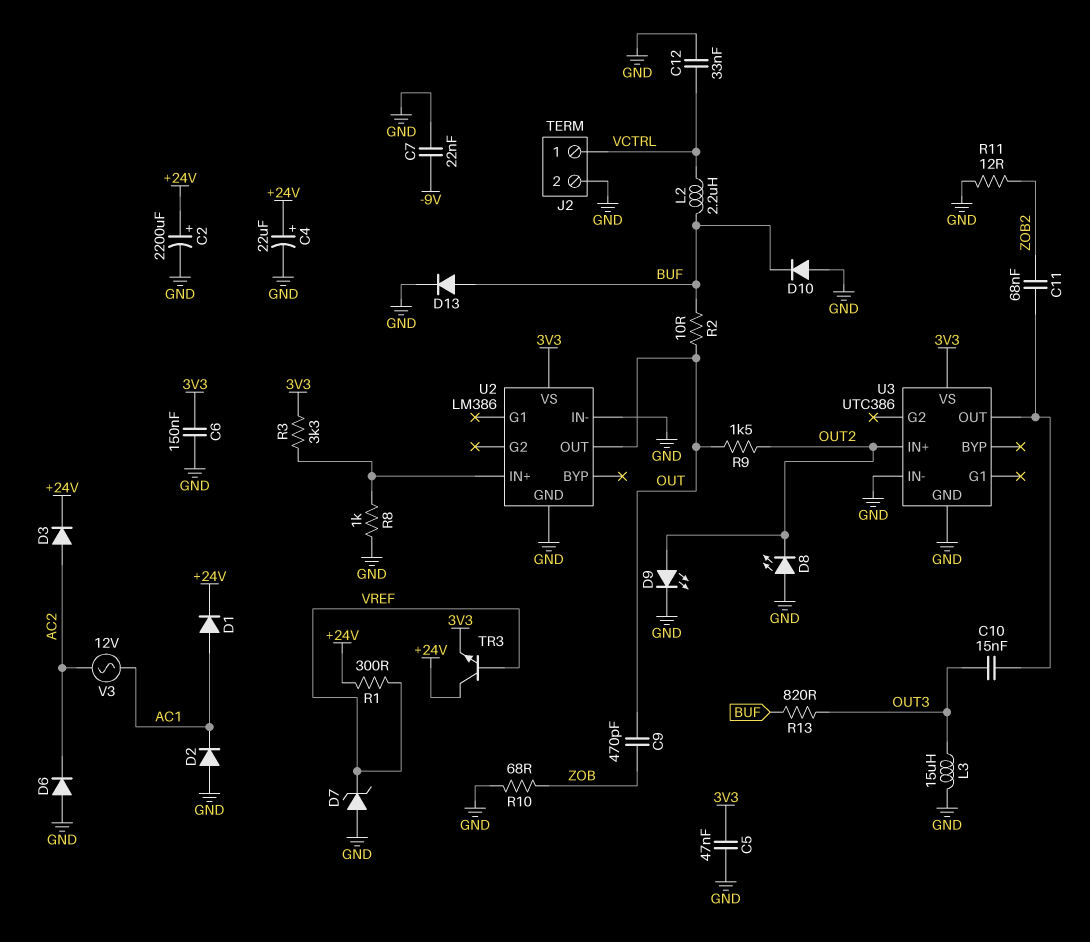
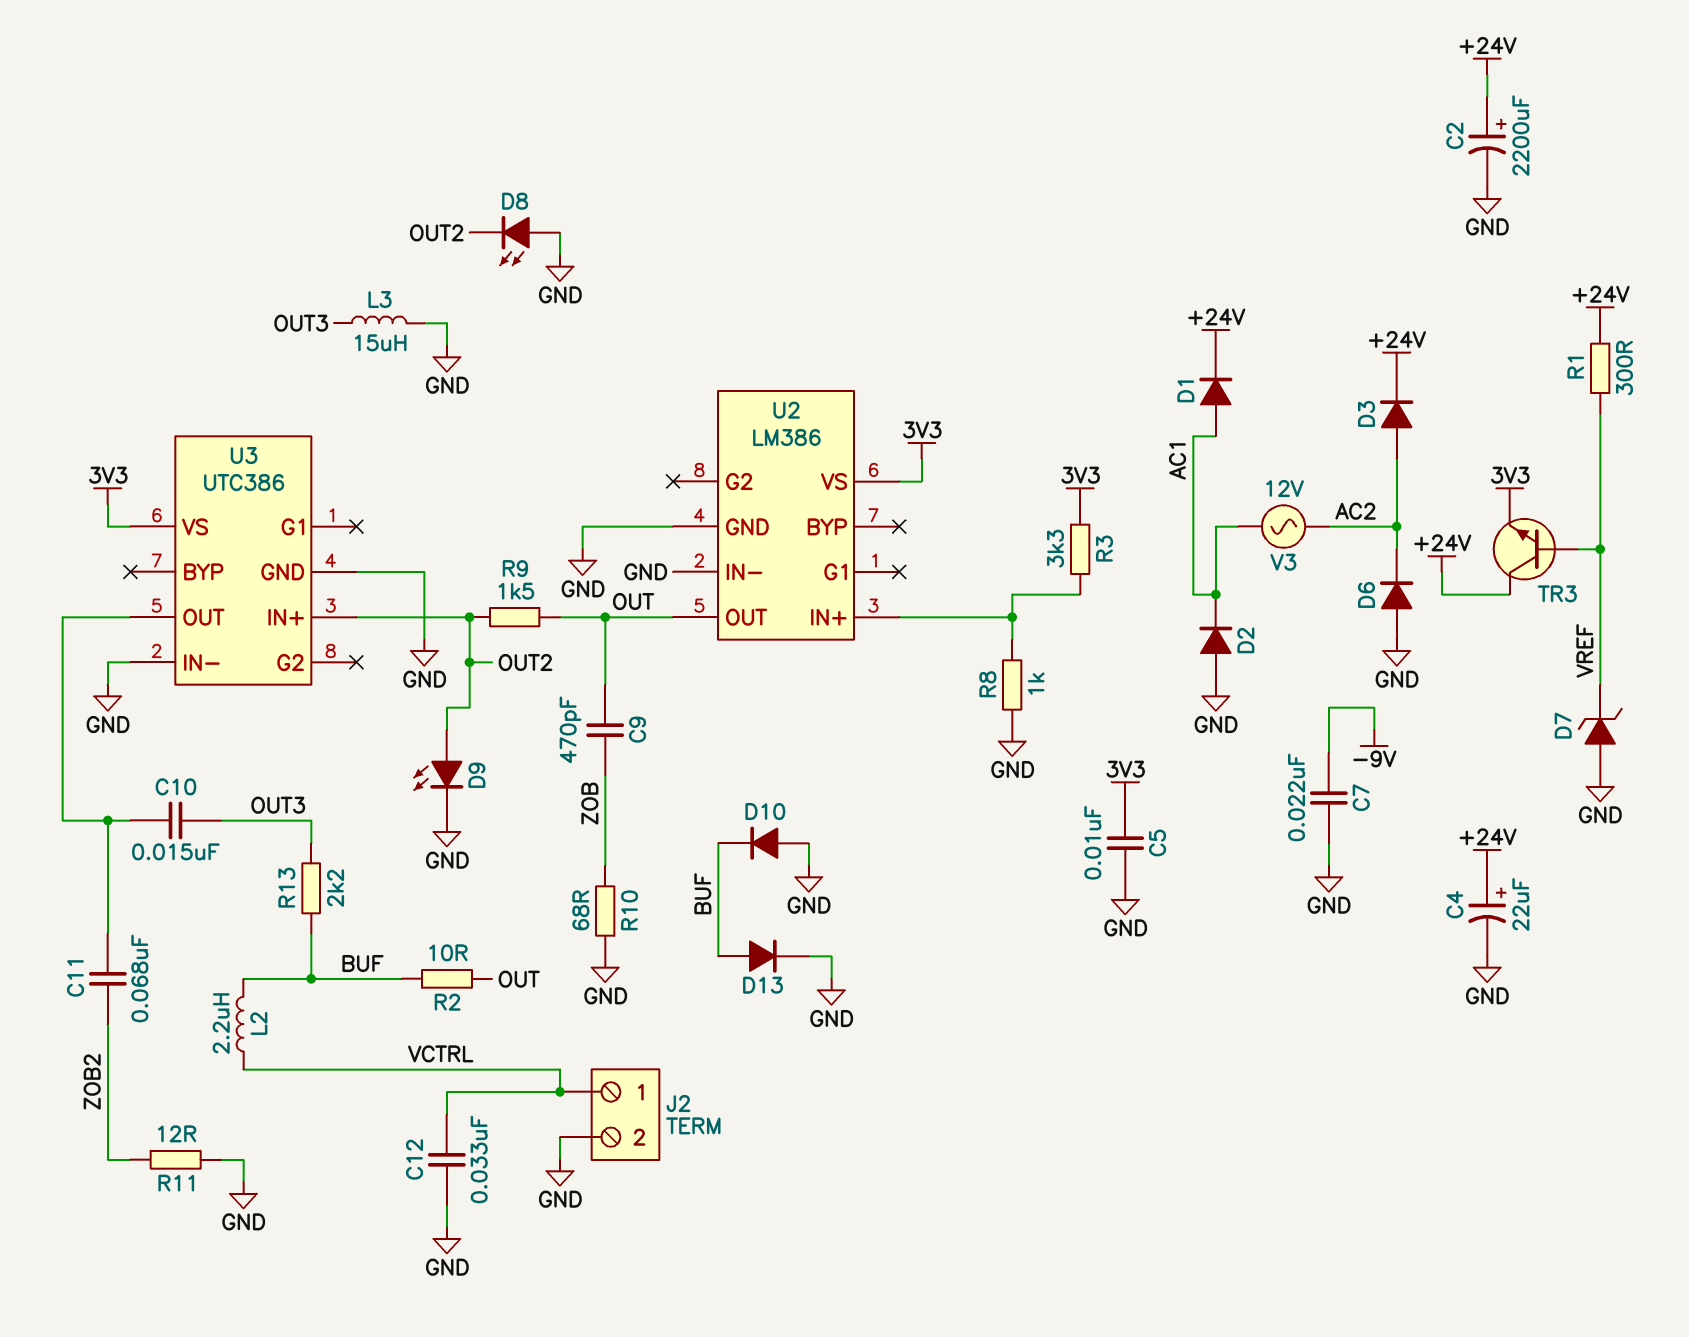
C5: 47nF (3V3, GND) -> 10nF (3V3, GND)
C6: 150nF (3V3, GND) -> none
R13: 820 (BUF, OUT3) -> 2.2k (BUF, OUT3)

